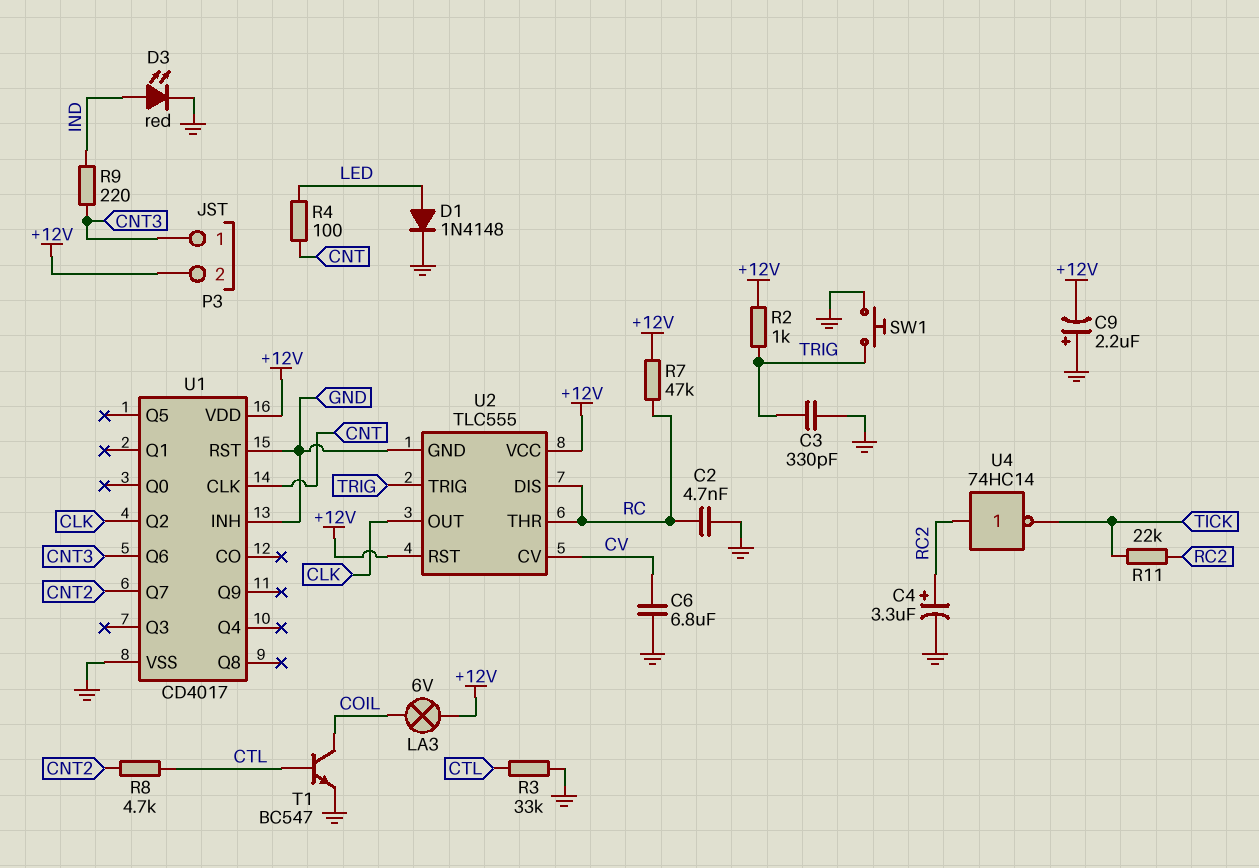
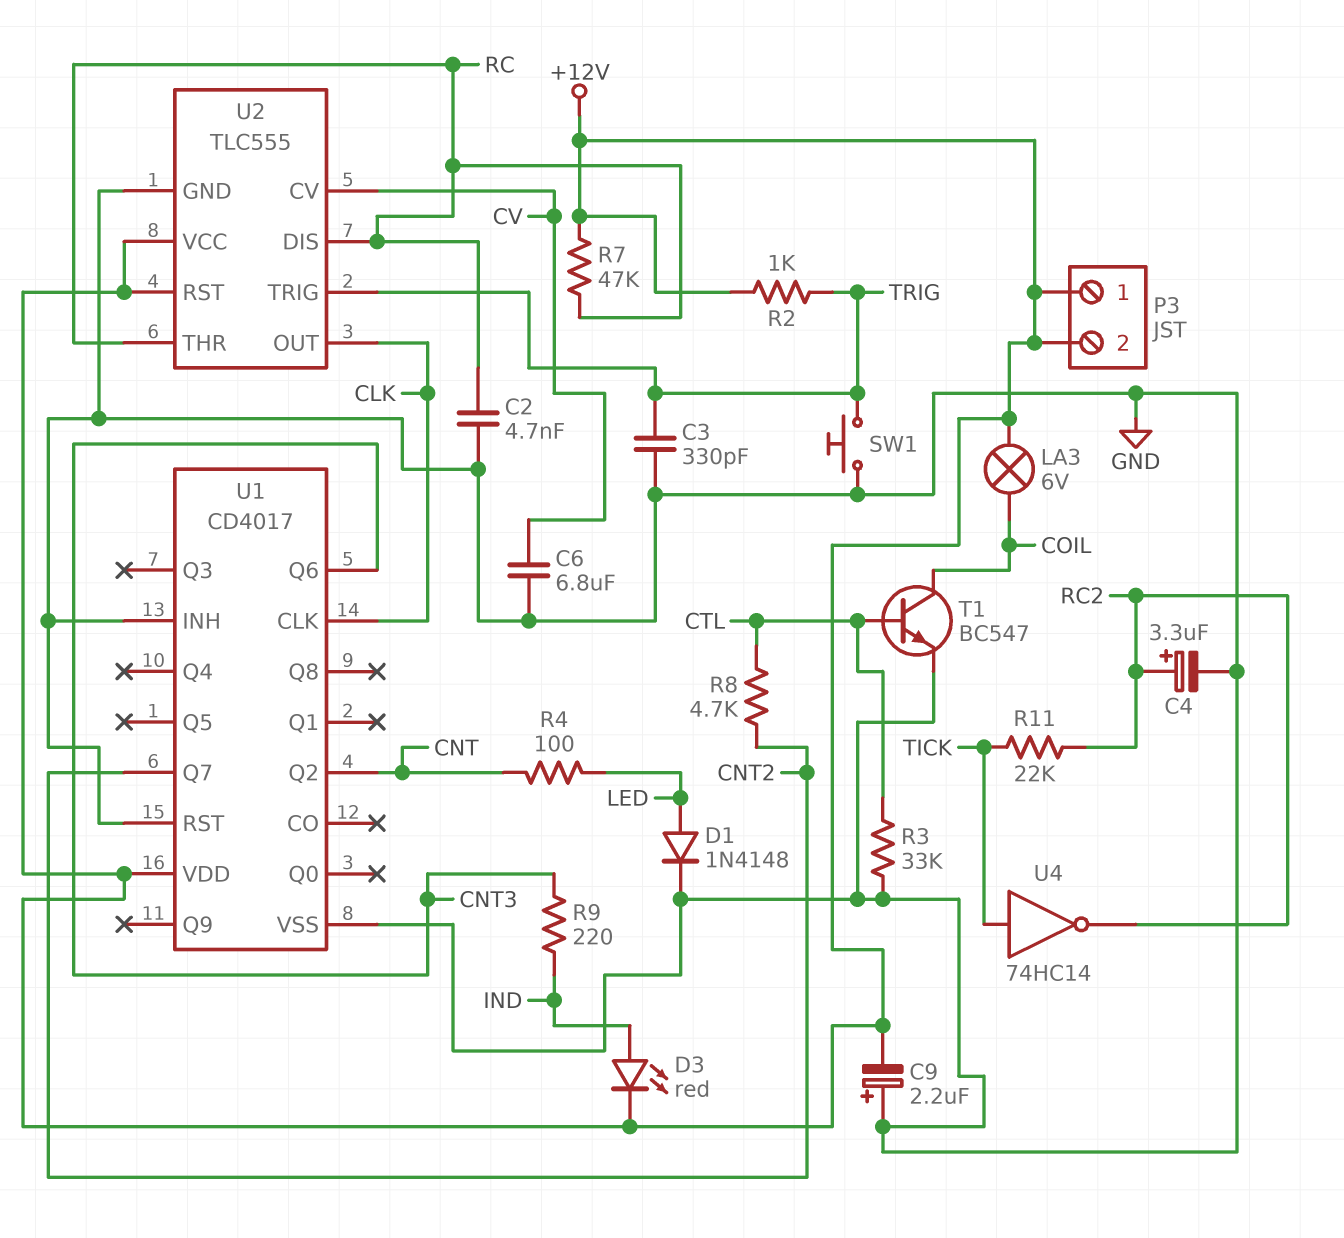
D3: LED red (A IND, K GND) -> LED red (A IND, K +12V)
P3 pin 1: CNT3 -> +12V
U1 pin CLK: CNT -> CLK
U1 pin Q2: CLK -> CNT
U4: NOT 74HC14 (in RC2, out TICK) -> NOT 74HC14 (in TICK, out RC2)

